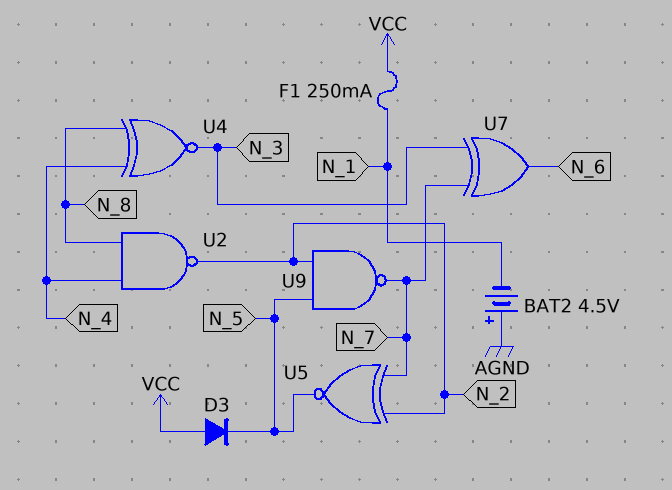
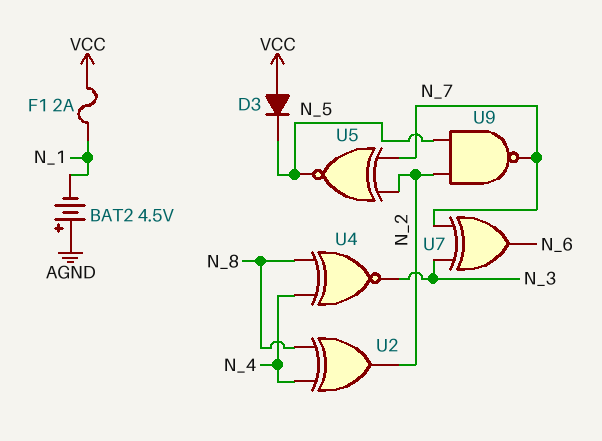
F1: 250mA (N_1, VCC) -> 2A (N_1, VCC)
U2: NAND (in N_4, in N_8, out N_2) -> XOR (in N_4, in N_8, out N_2)

